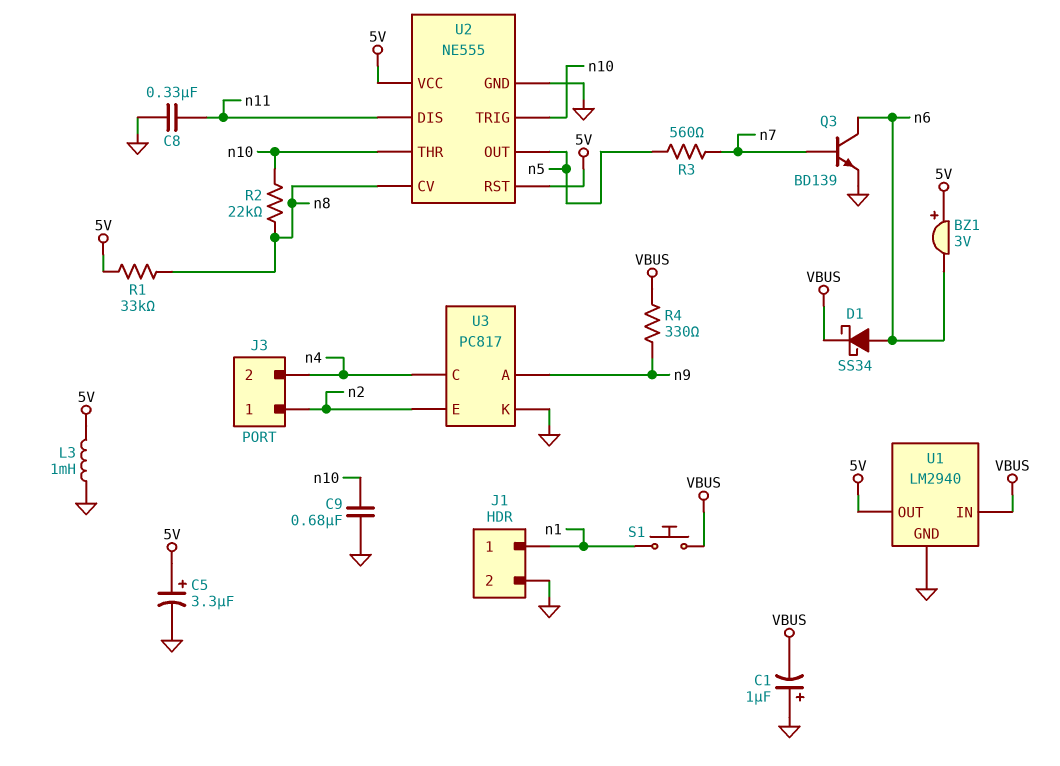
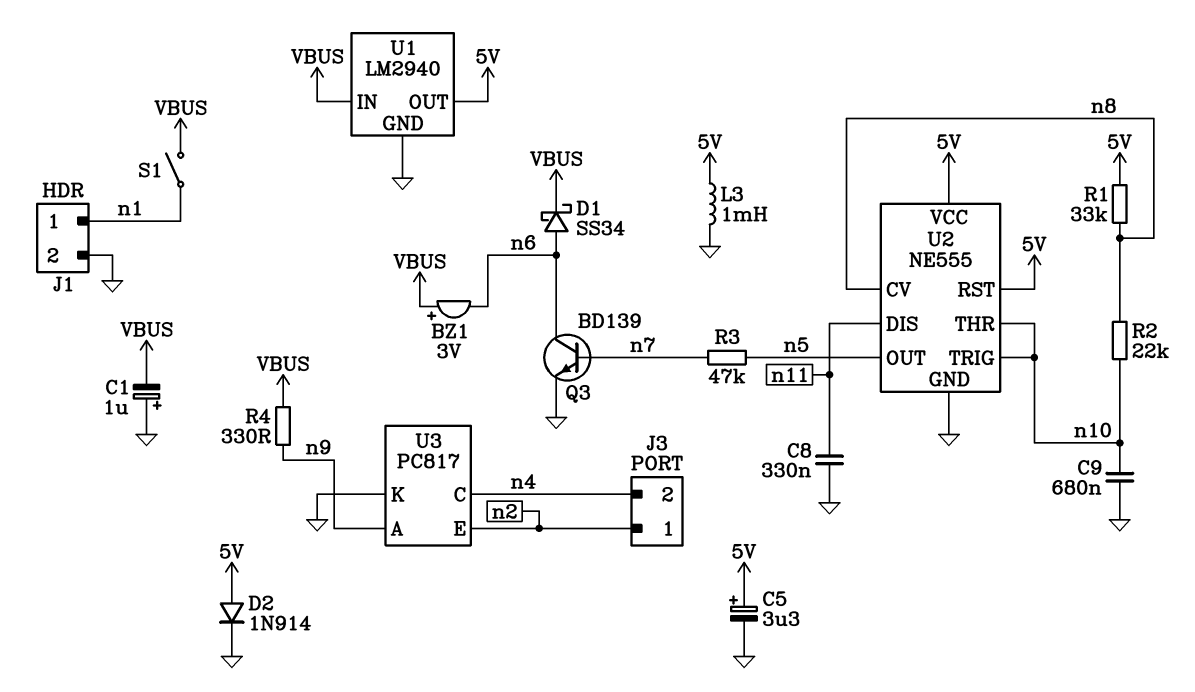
BZ1: buzzer 3V (plus 5V, minus n6) -> buzzer 3V (plus VBUS, minus n6)
D2: none -> diode 1N914 (A 5V, K GND)
R3: 560 (n5, n7) -> 47k (n5, n7)
S1: button (VBUS, n1) -> switch (VBUS, n1)

